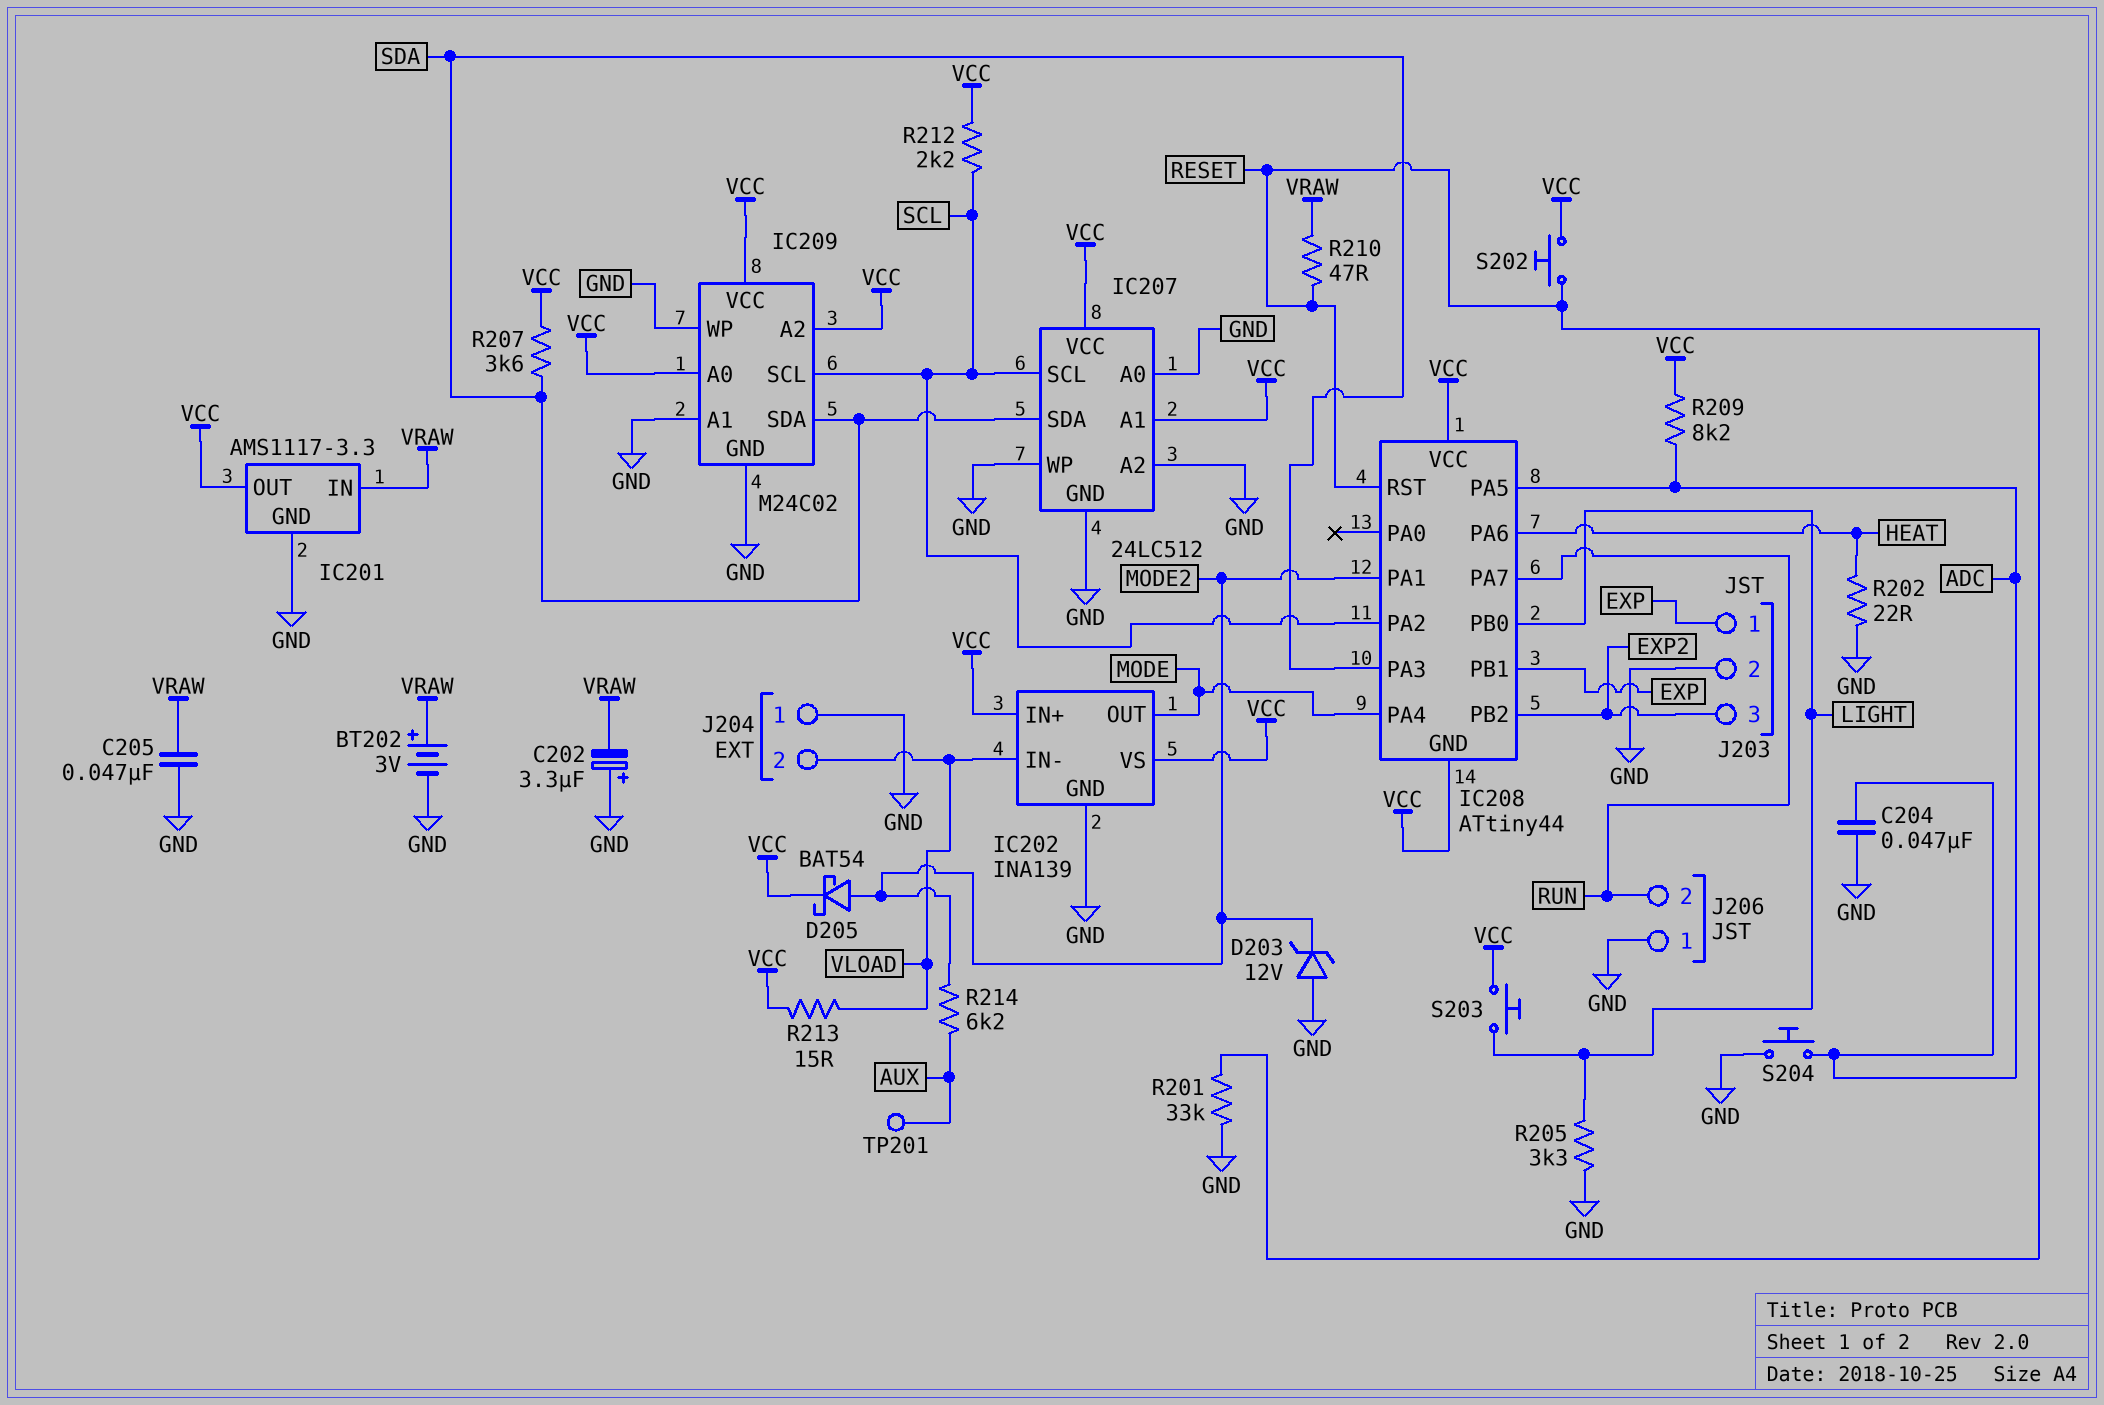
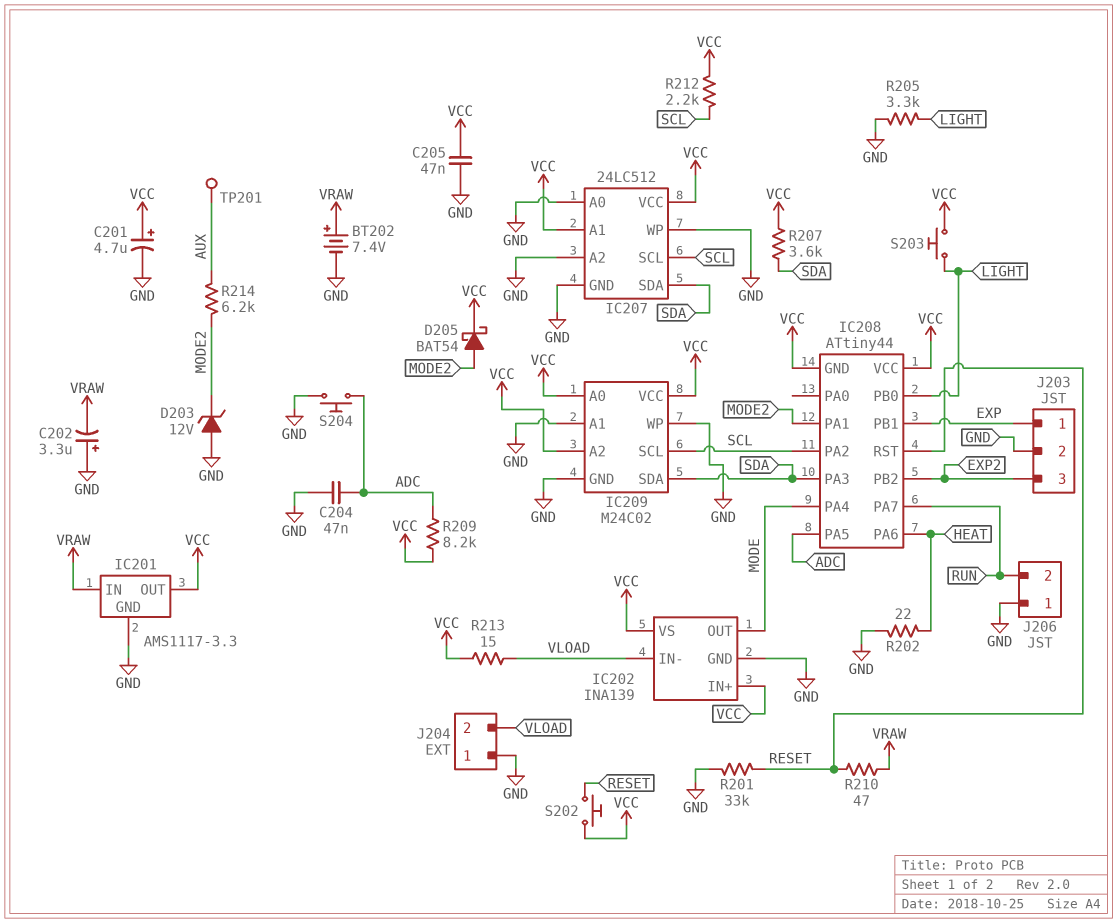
BT202: 3V (plus VRAW, minus GND) -> 7.4V (plus VRAW, minus GND)
C201: none -> 4.7uF (plus VCC, minus GND)
C205: 47nF (GND, VRAW) -> 47nF (GND, VCC)

